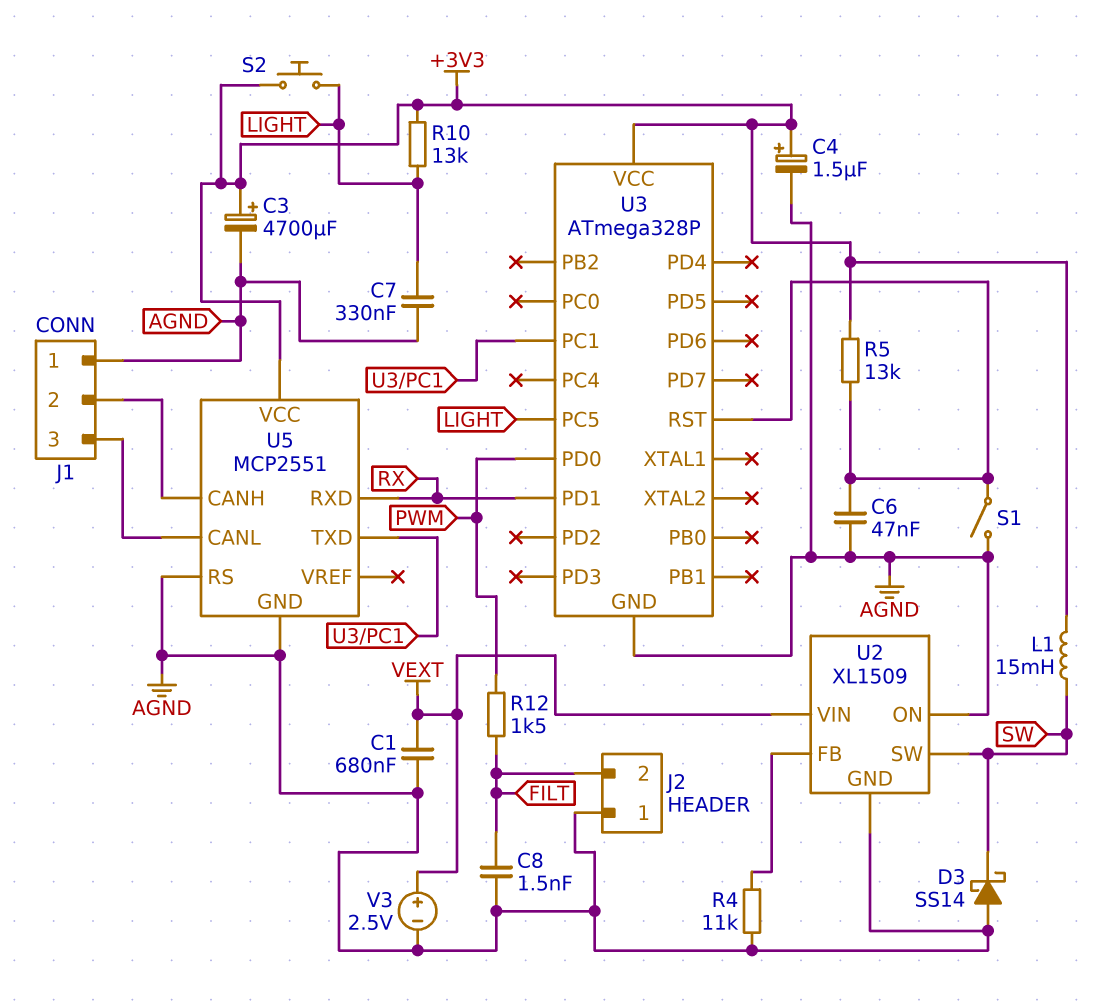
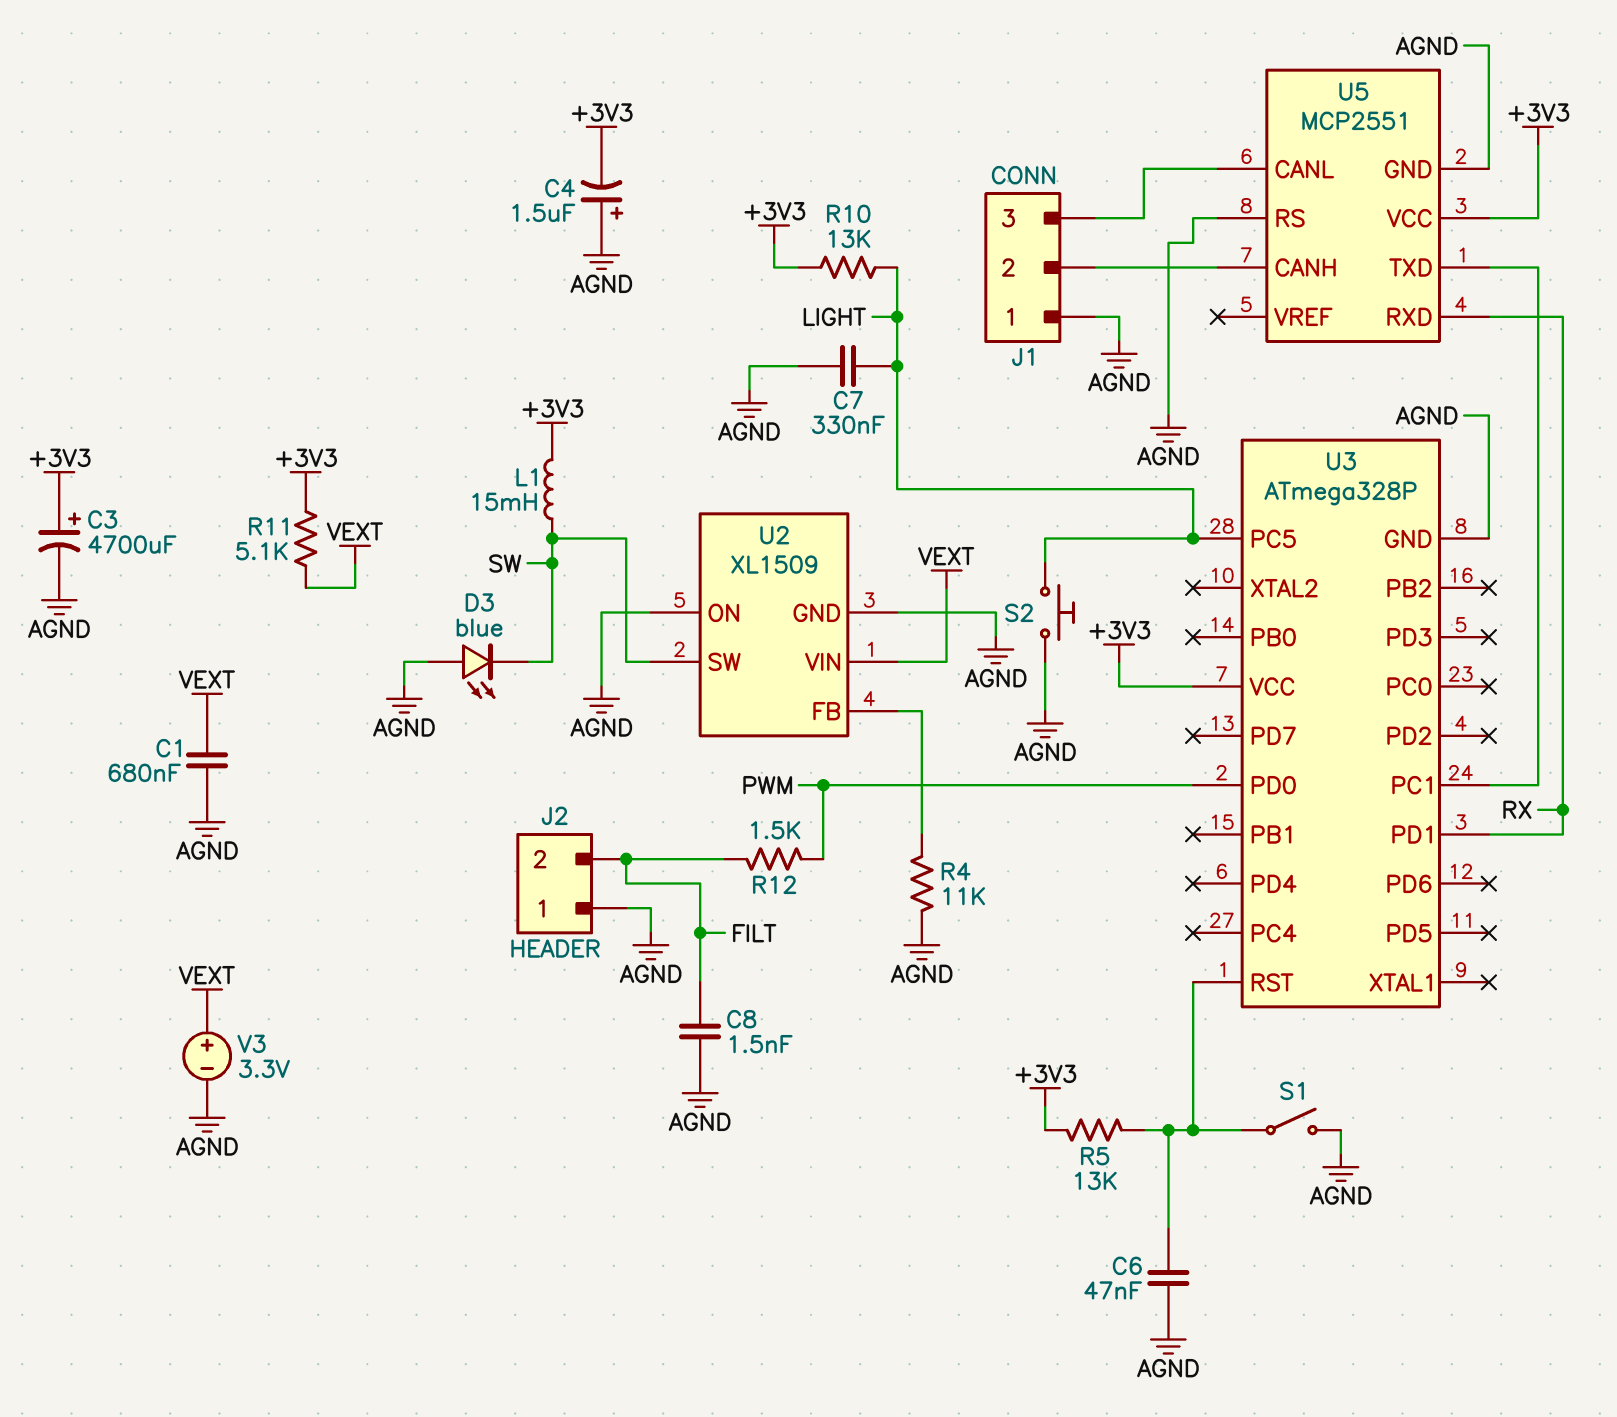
C4: 1.5uF (plus +3V3, minus AGND) -> 1.5uF (plus AGND, minus +3V3)
D3: schottky SS14 (A AGND, K SW) -> LED blue (A AGND, K SW)
R11: none -> 5.1k (+3V3, VEXT)
S2: button (+3V3, LIGHT) -> button (AGND, LIGHT)
V3: 2.5V (plus VEXT, minus AGND) -> 3.3V (plus VEXT, minus AGND)

